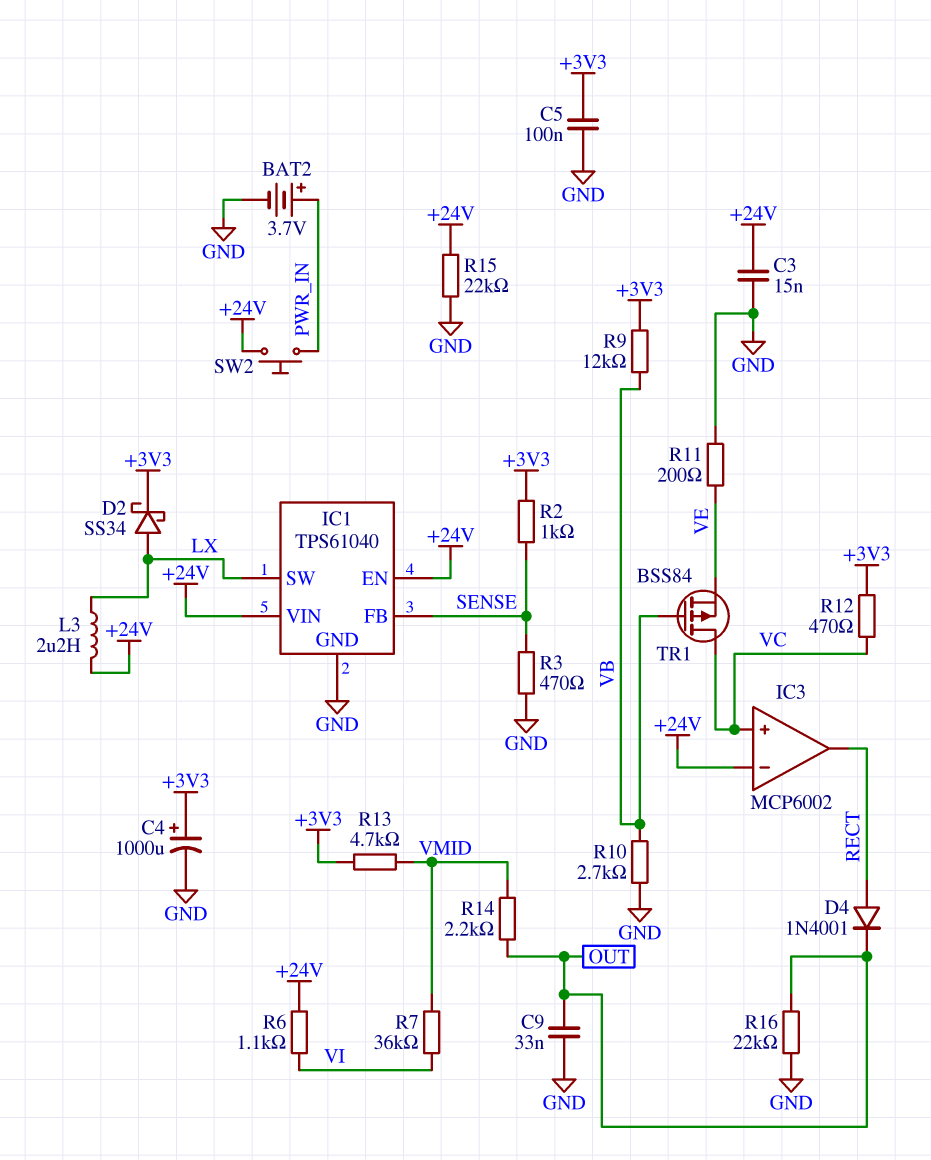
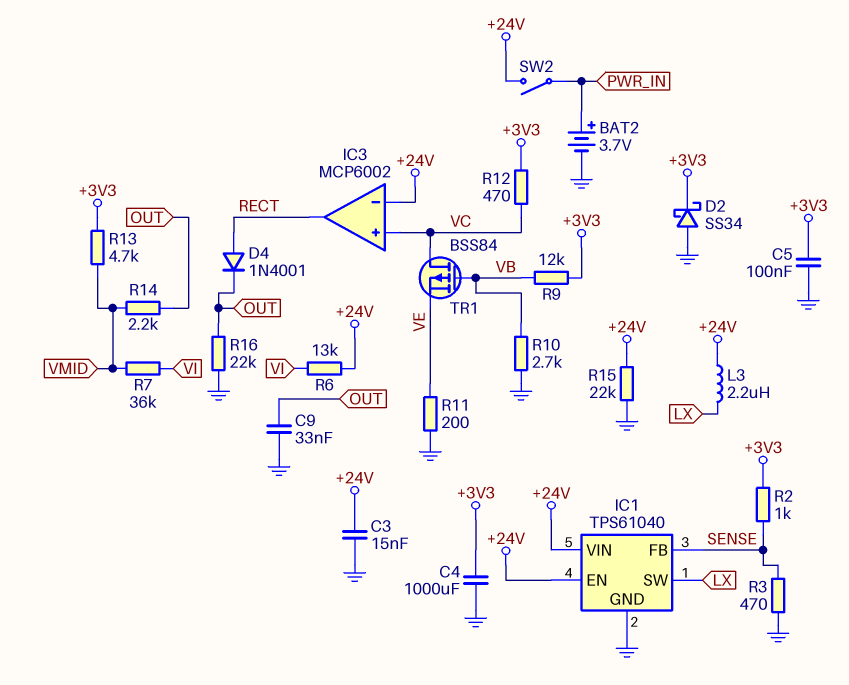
C4: 1000uF (plus +3V3, minus GND) -> 1000uF (+3V3, GND)
D2: schottky SS34 (A LX, K +3V3) -> schottky SS34 (A GND, K +3V3)
R6: 1.1k (+24V, VI) -> 13k (+24V, VI)
SW2: button (+24V, PWR_IN) -> switch (+24V, PWR_IN)

